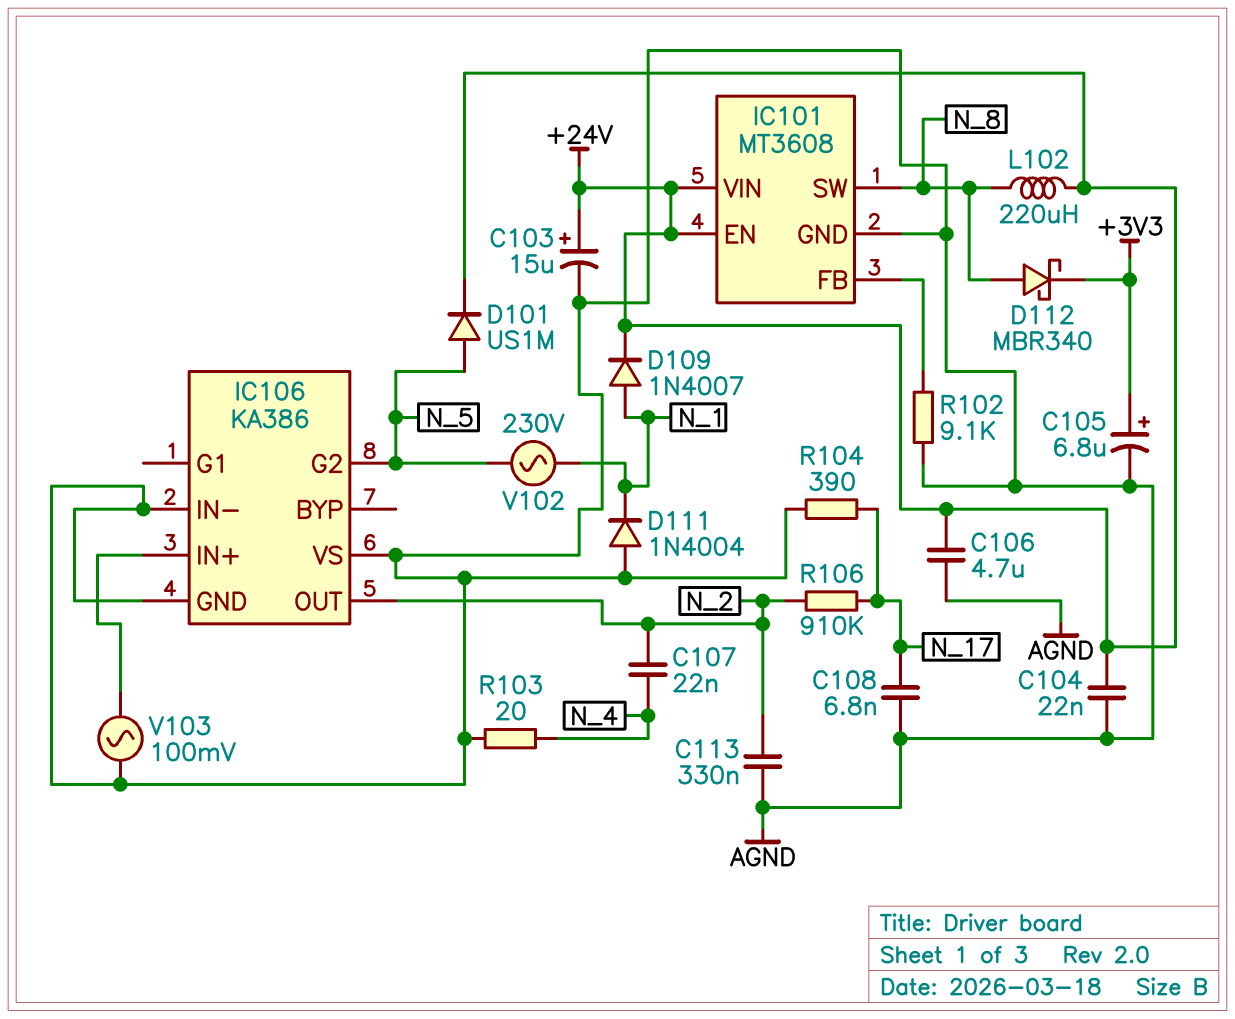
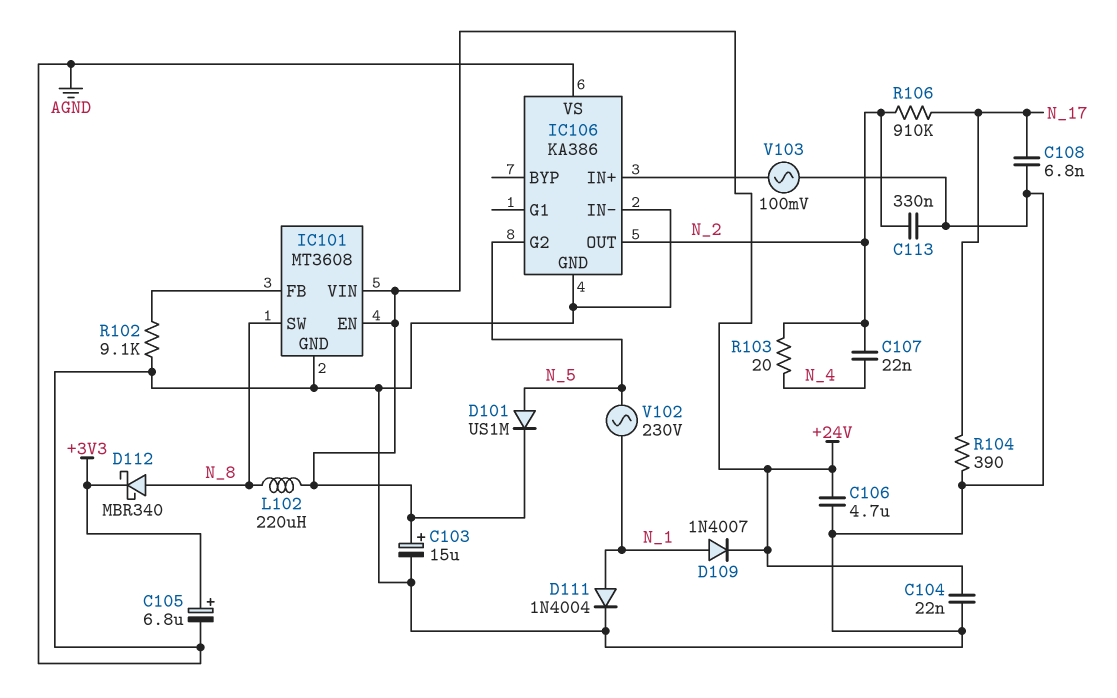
D111: diode 1N4004 (A AGND, K N_1) -> diode 1N4004 (A N_1, K AGND)
R103: 20 (AGND, N_4) -> 20 (N_2, N_4)

